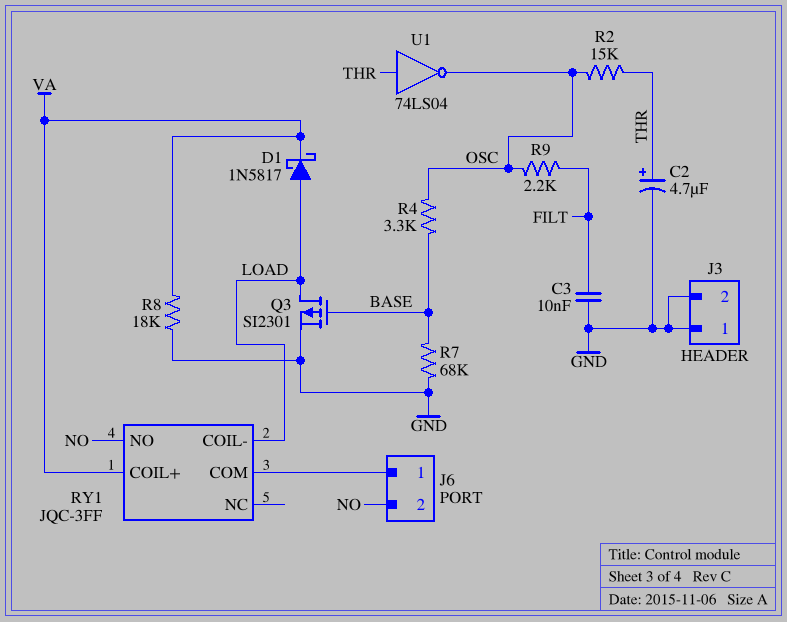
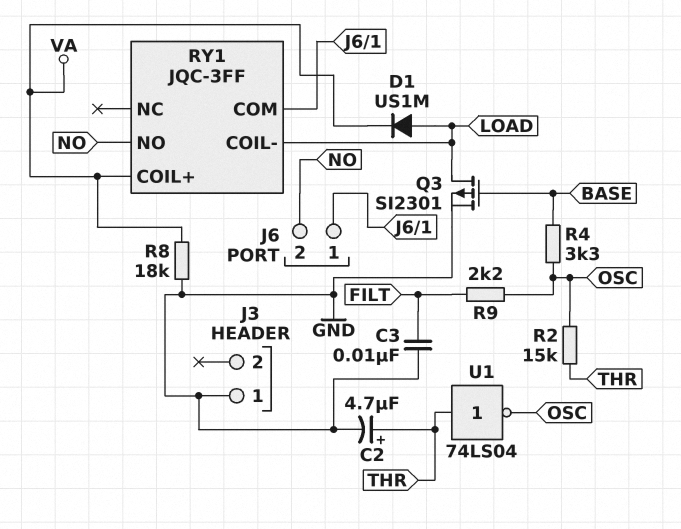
D1: schottky 1N5817 (A LOAD, K VA) -> diode US1M (A LOAD, K VA)
J3 pin 2: GND -> none
R7: 68k (BASE, GND) -> none

